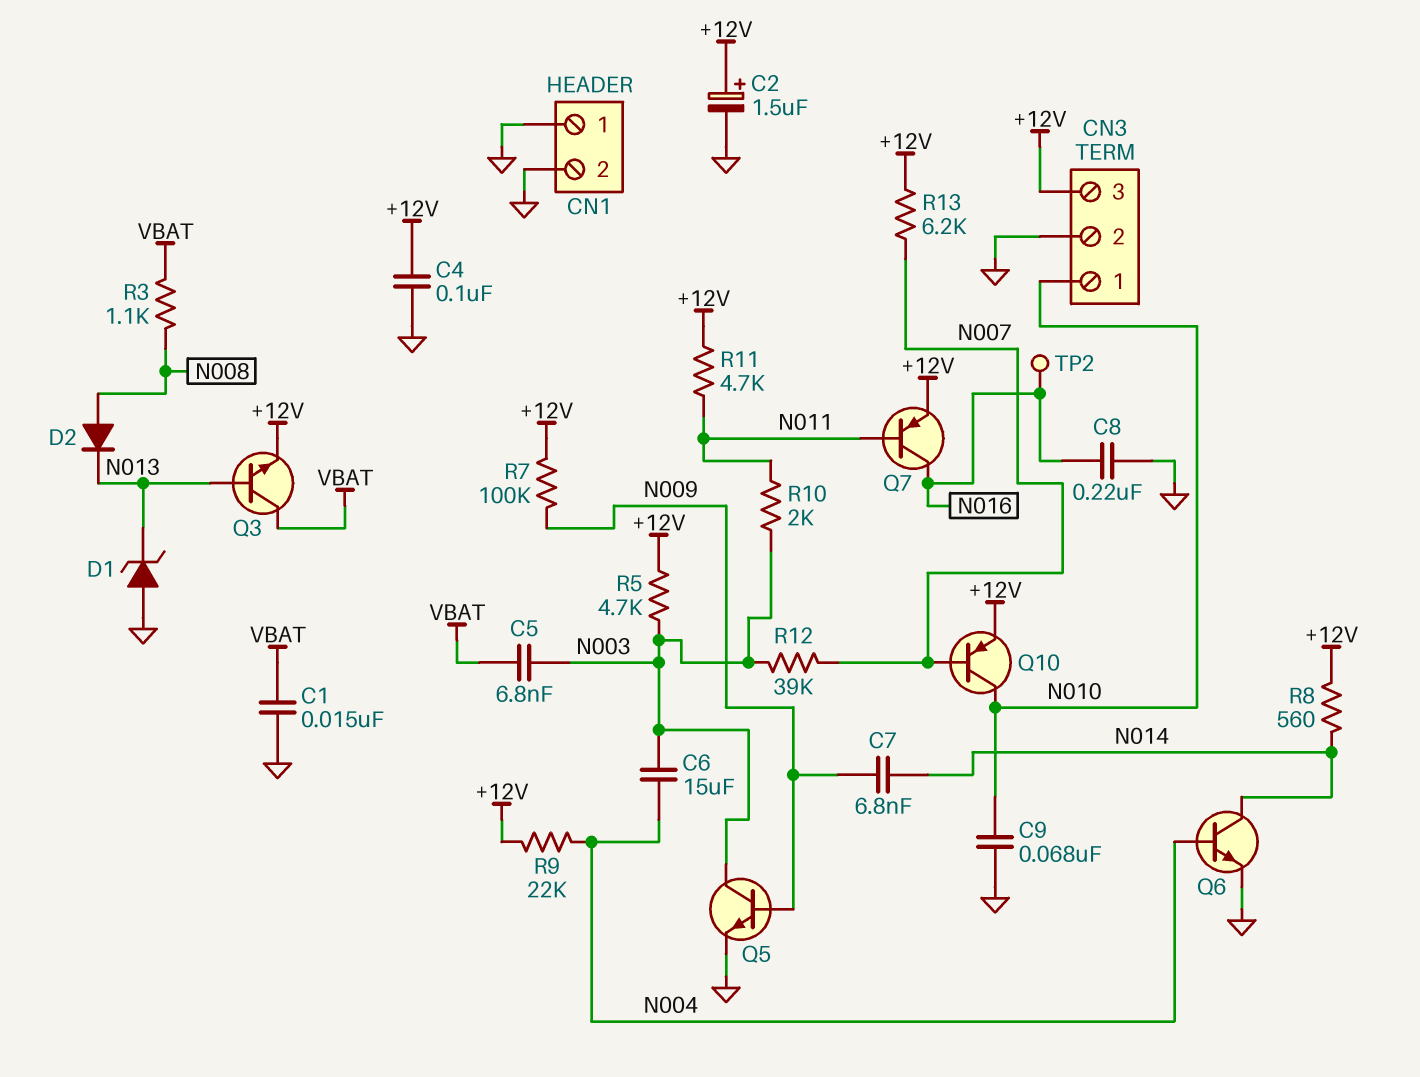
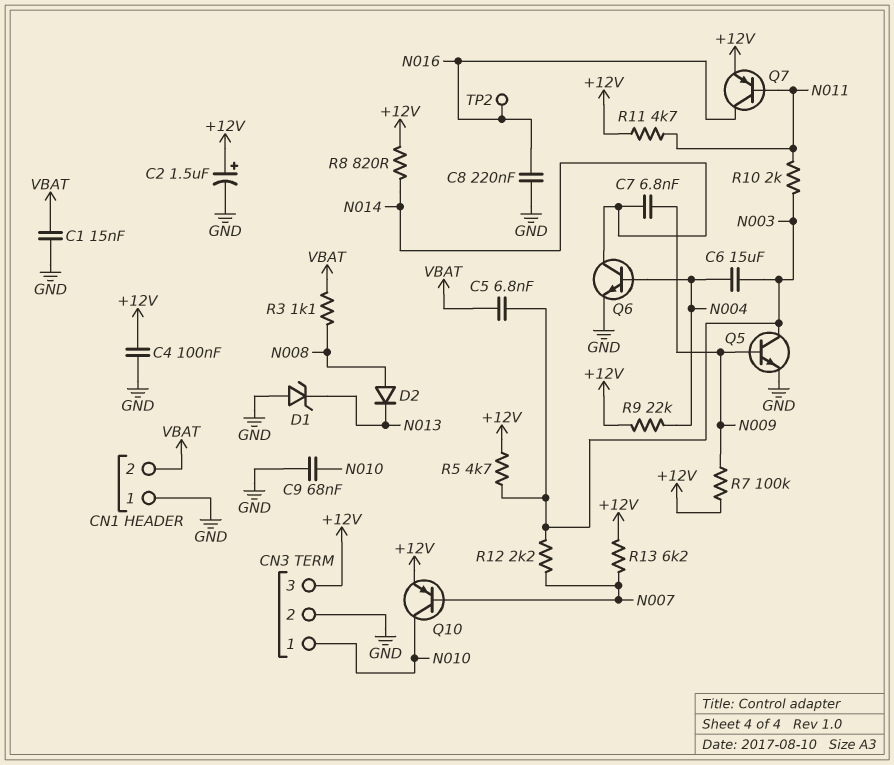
CN1 pin 2: GND -> VBAT
Q3: NPN (B N013, C VBAT, E +12V) -> none
R8: 560 (+12V, N014) -> 820 (+12V, N014)
R12: 39k (N003, N007) -> 2.2k (N003, N007)

